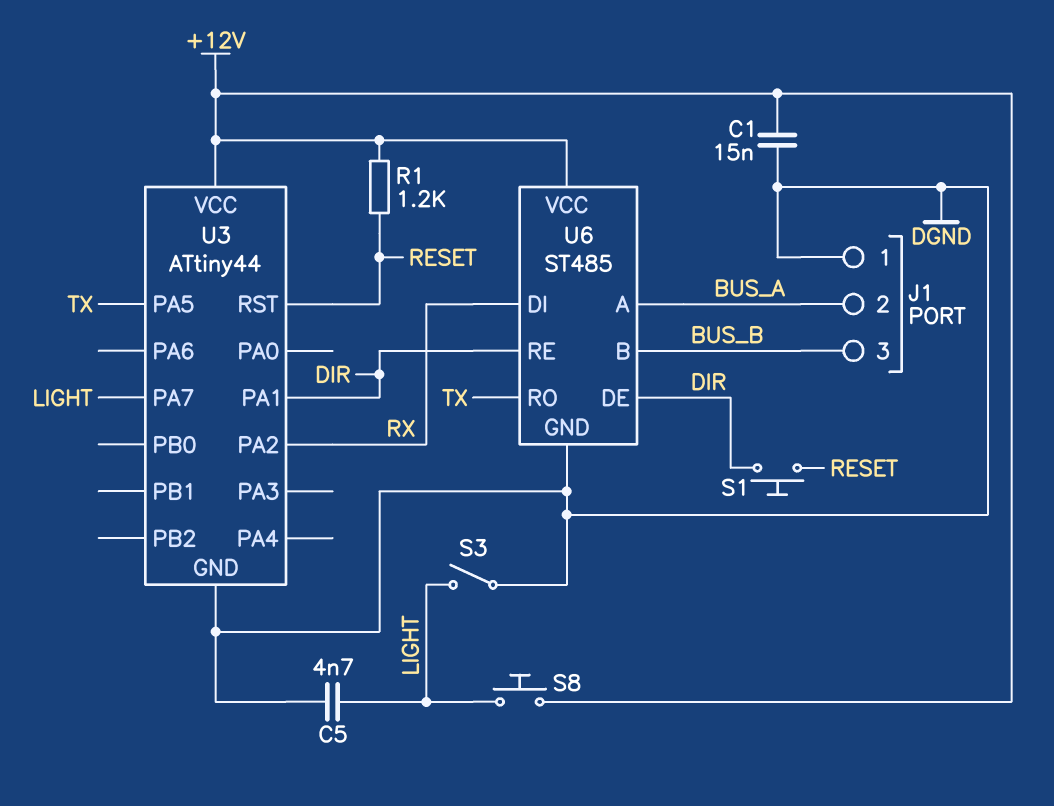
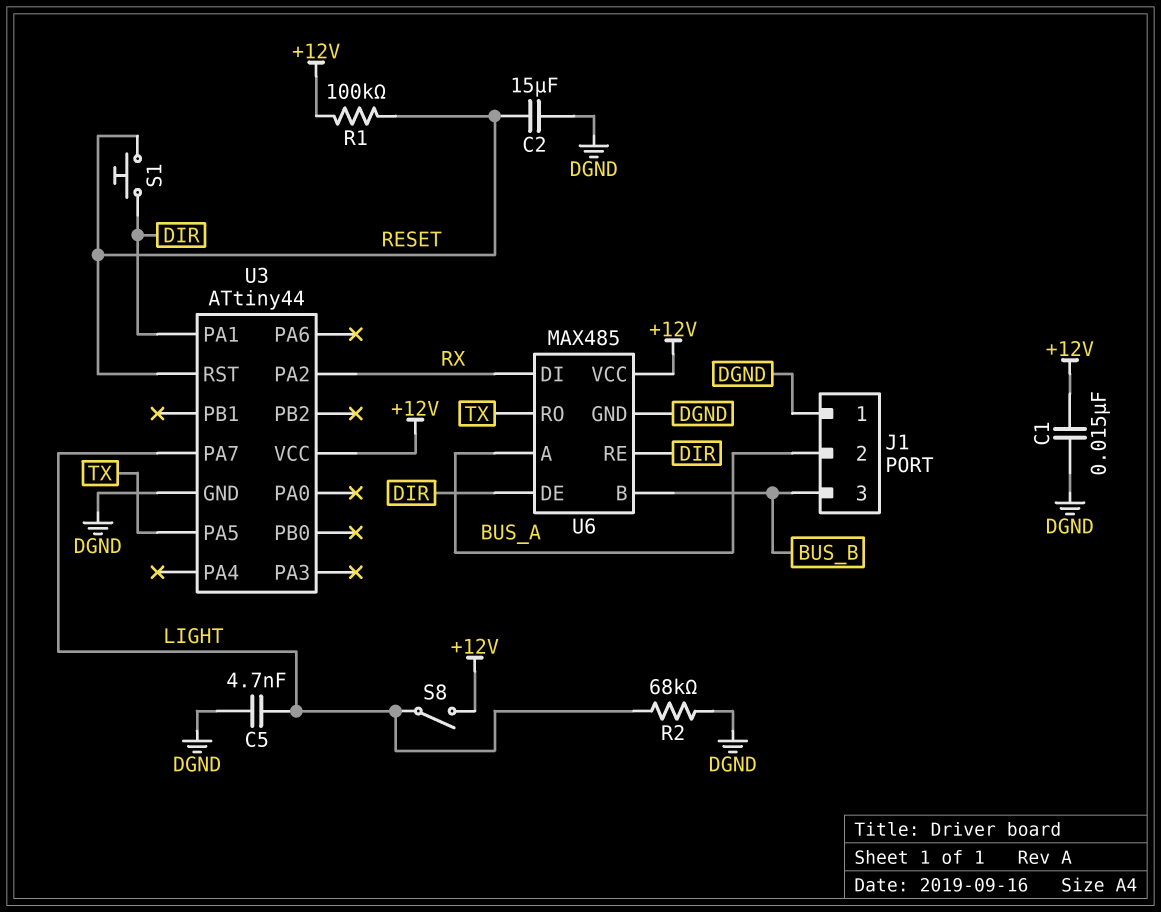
C2: none -> 15uF (DGND, RESET)
R1: 1.2k (+12V, RESET) -> 100k (+12V, RESET)
R2: none -> 68k (DGND, LIGHT)
S3: switch (DGND, LIGHT) -> none
S8: button (+12V, LIGHT) -> switch (+12V, LIGHT)
U6: ST485 -> MAX485

